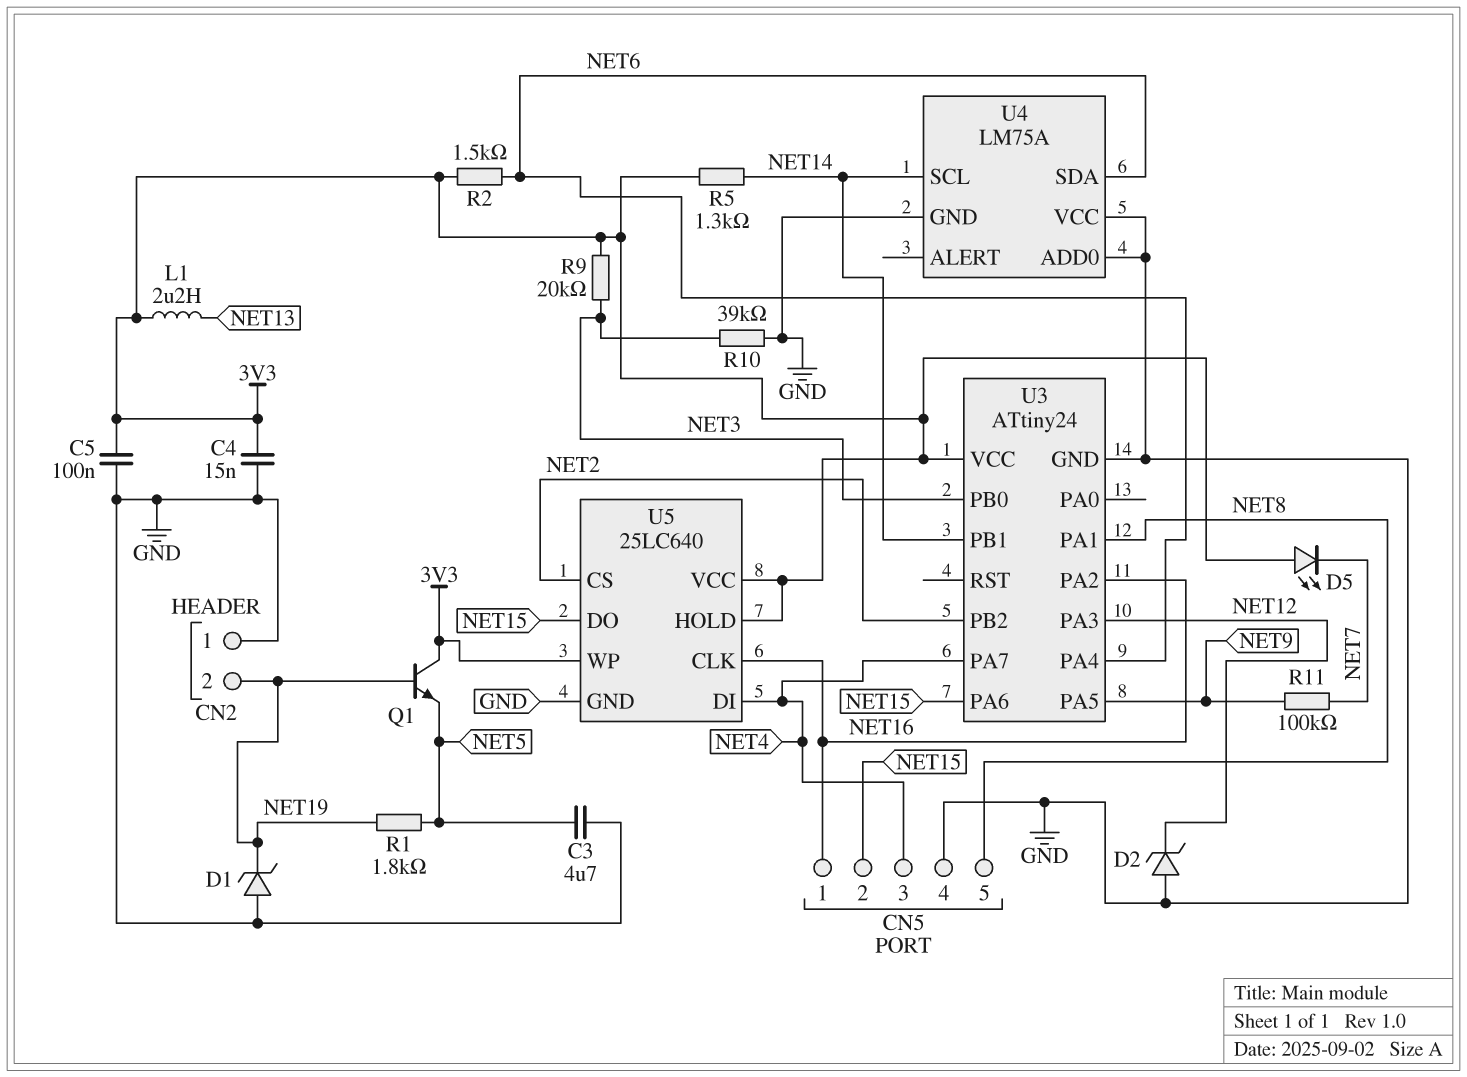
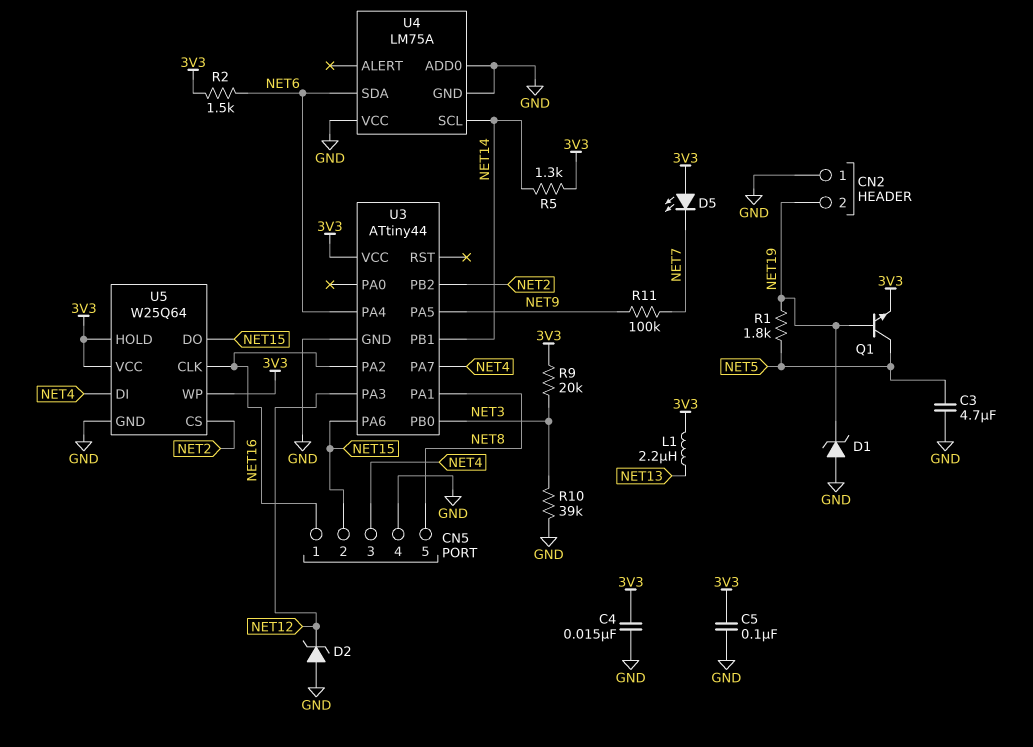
Q1: NPN (B NET19, C 3V3, E NET5) -> NPN (B NET19, C NET5, E 3V3)
U3: ATtiny24 -> ATtiny44
U5: 25LC640 -> W25Q64

